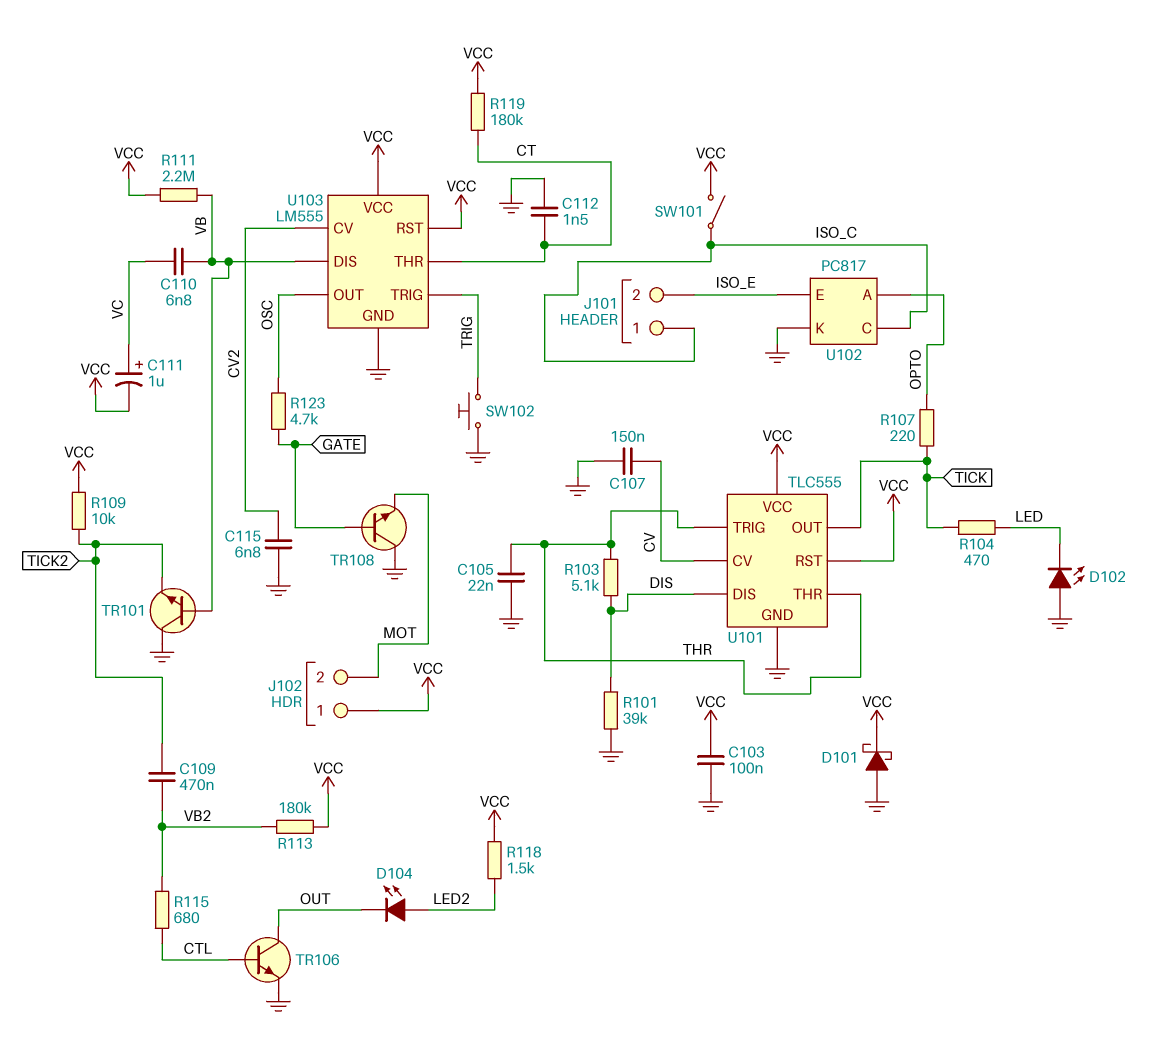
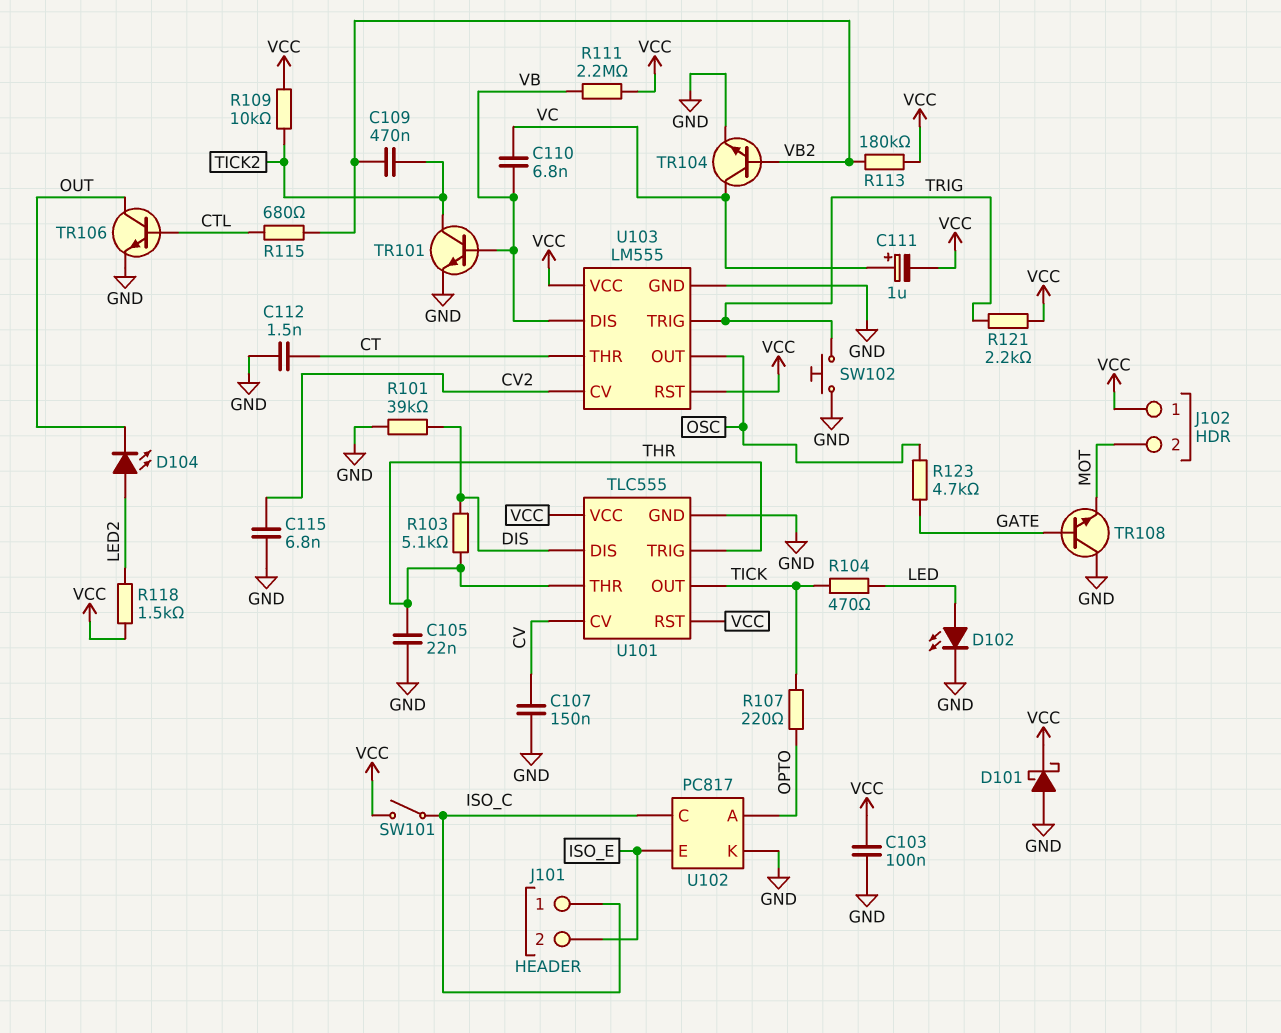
D102: LED (A GND, K LED) -> LED (A LED, K GND)
R119: 180k (CT, VCC) -> none
R121: none -> 2.2k (TRIG, VCC)
TR101: NPN (B VB, C GND, E TICK2) -> NPN (B VB, C TICK2, E GND)
TR104: none -> NPN (B VB2, C VC, E GND)

